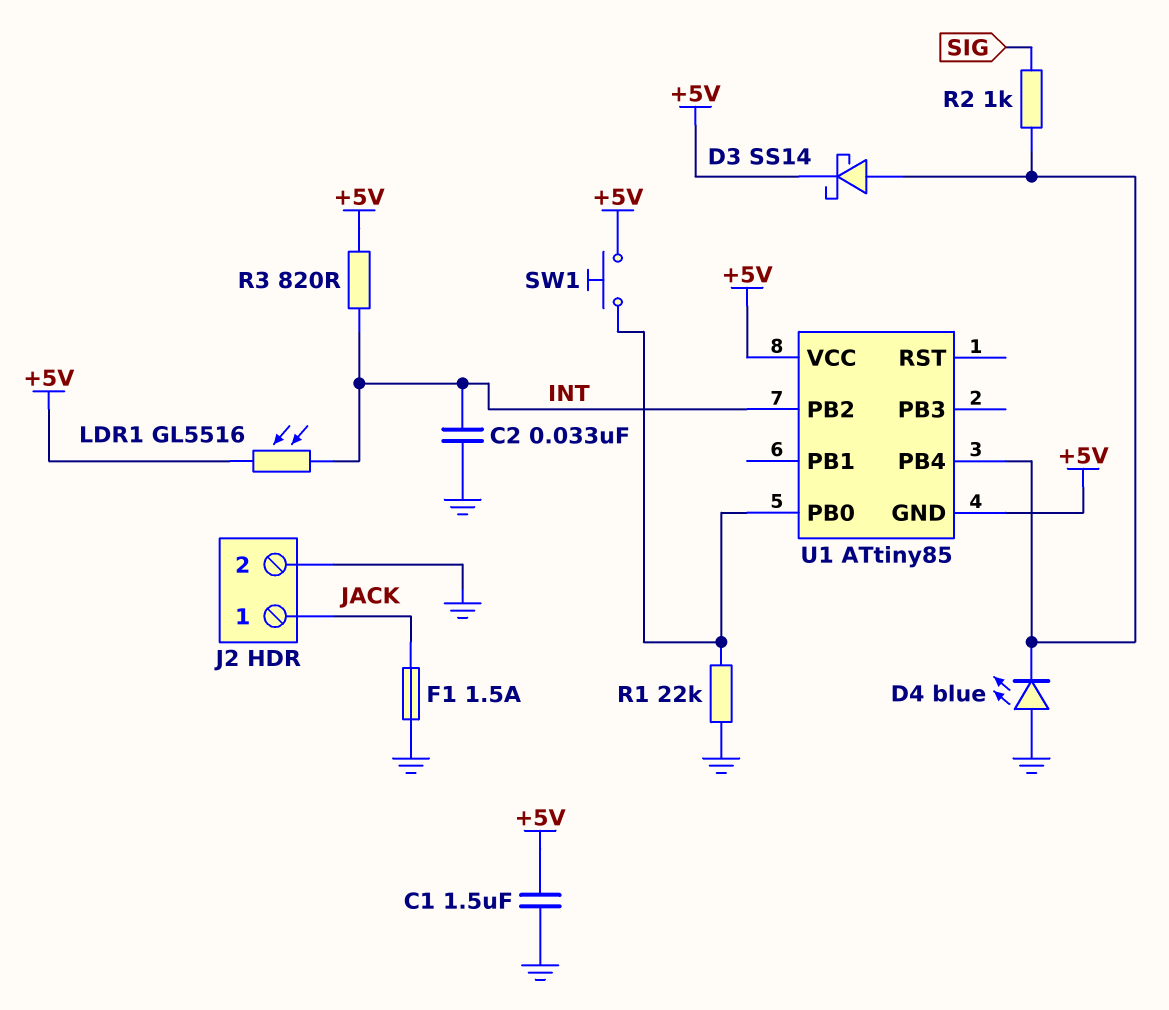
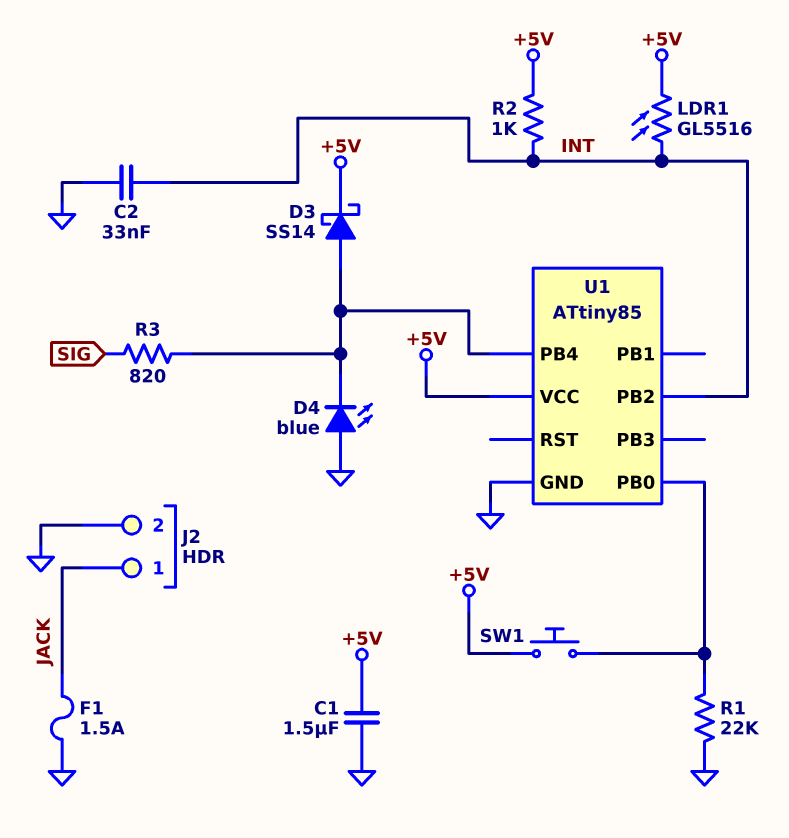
R2: 1k (SIG, U1/PB4) -> 1k (+5V, INT)
R3: 820 (+5V, INT) -> 820 (SIG, U1/PB4)
U1 pin GND: +5V -> GND

